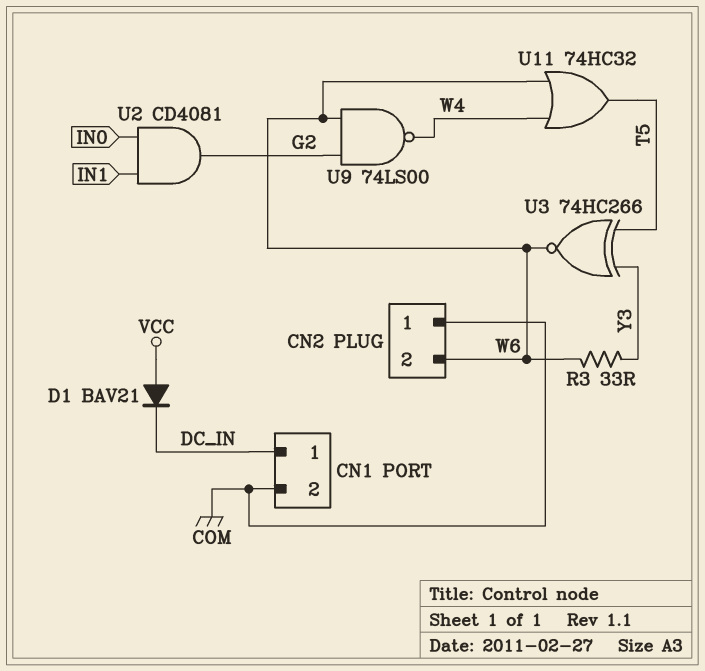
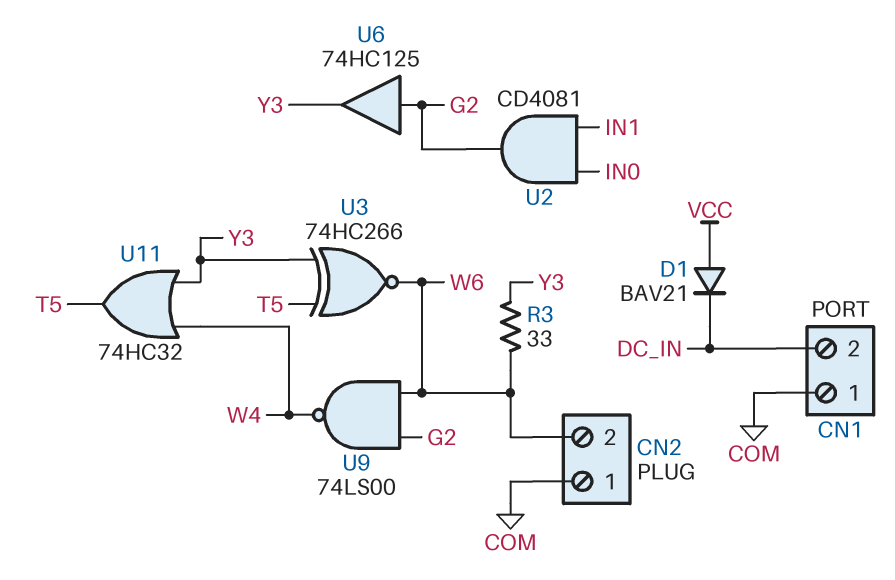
CN1 pin 1: DC_IN -> COM
CN1 pin 2: COM -> DC_IN
U6: none -> buffer 74HC125 (in G2, out Y3)
U11: OR 74HC32 (in W4, in W6, out T5) -> OR 74HC32 (in W4, in Y3, out T5)

